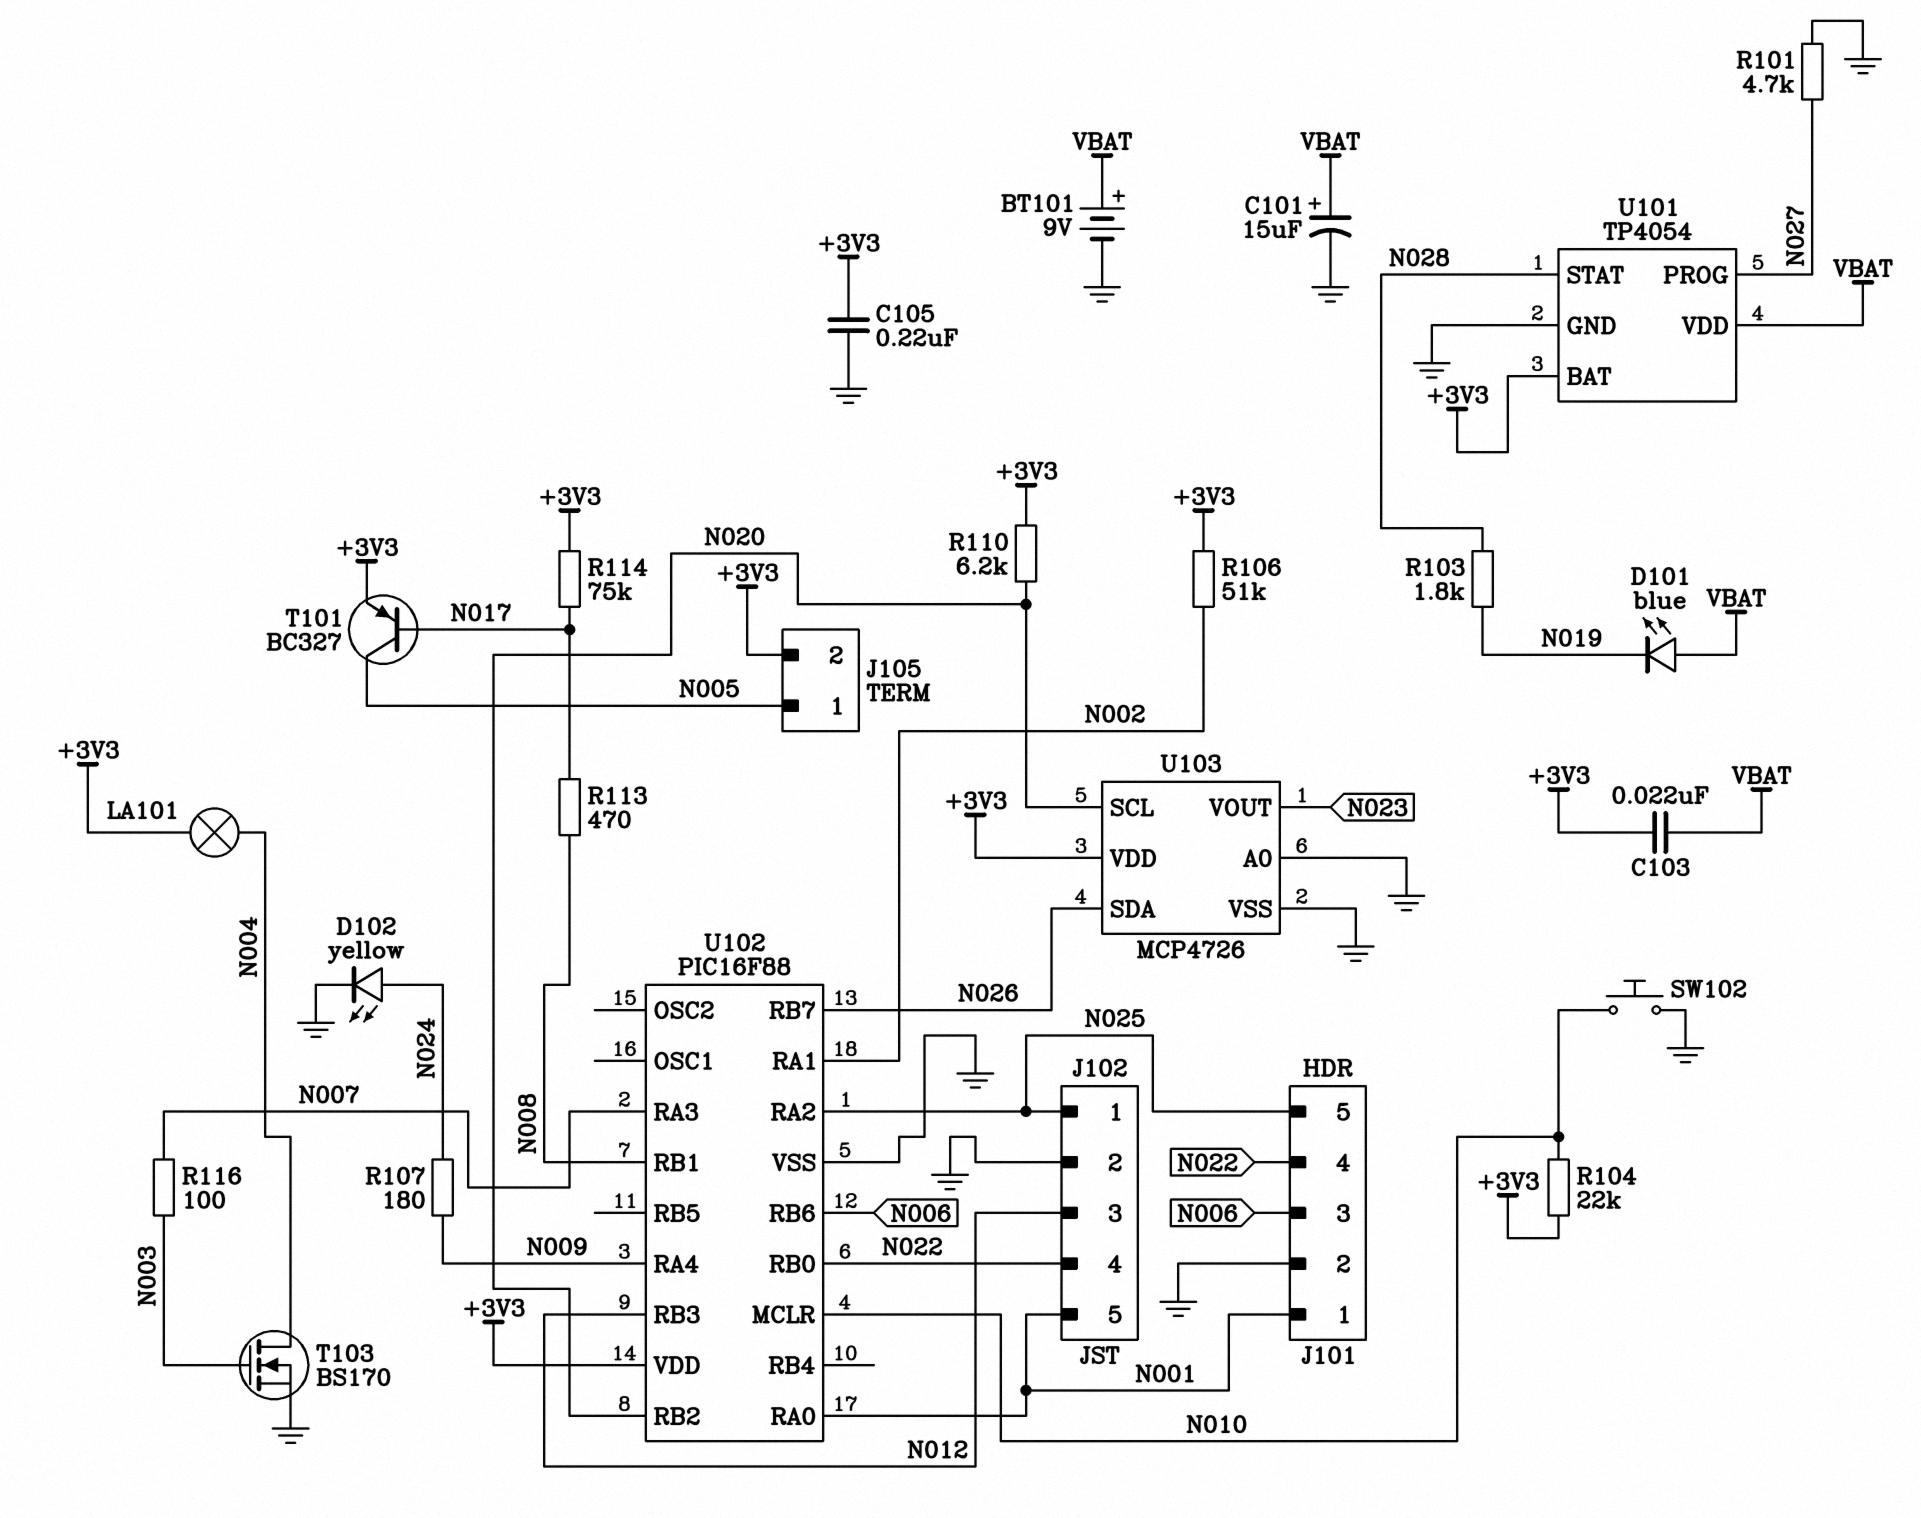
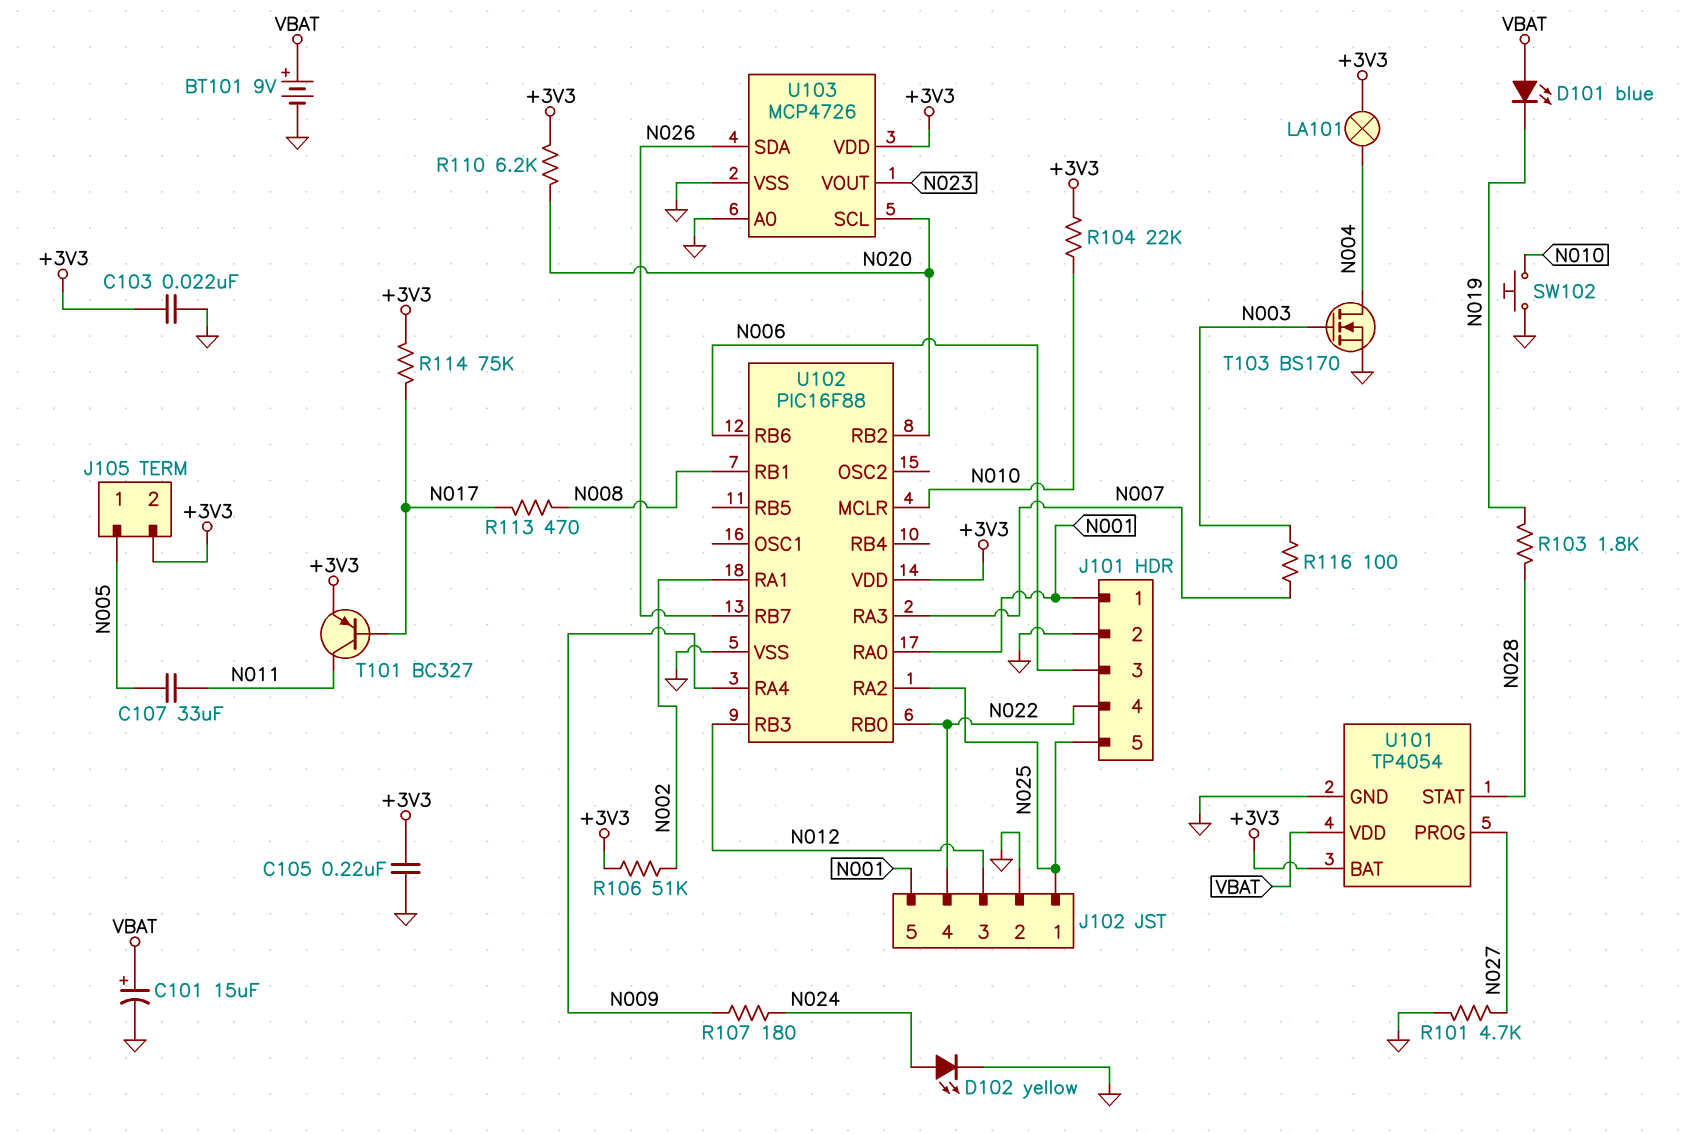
C103: 22nF (+3V3, VBAT) -> 22nF (+3V3, GND)
C107: none -> 33uF (N005, N011)
T101: PNP BC327 (B N017, C N005, E +3V3) -> PNP BC327 (B N017, C N011, E +3V3)

